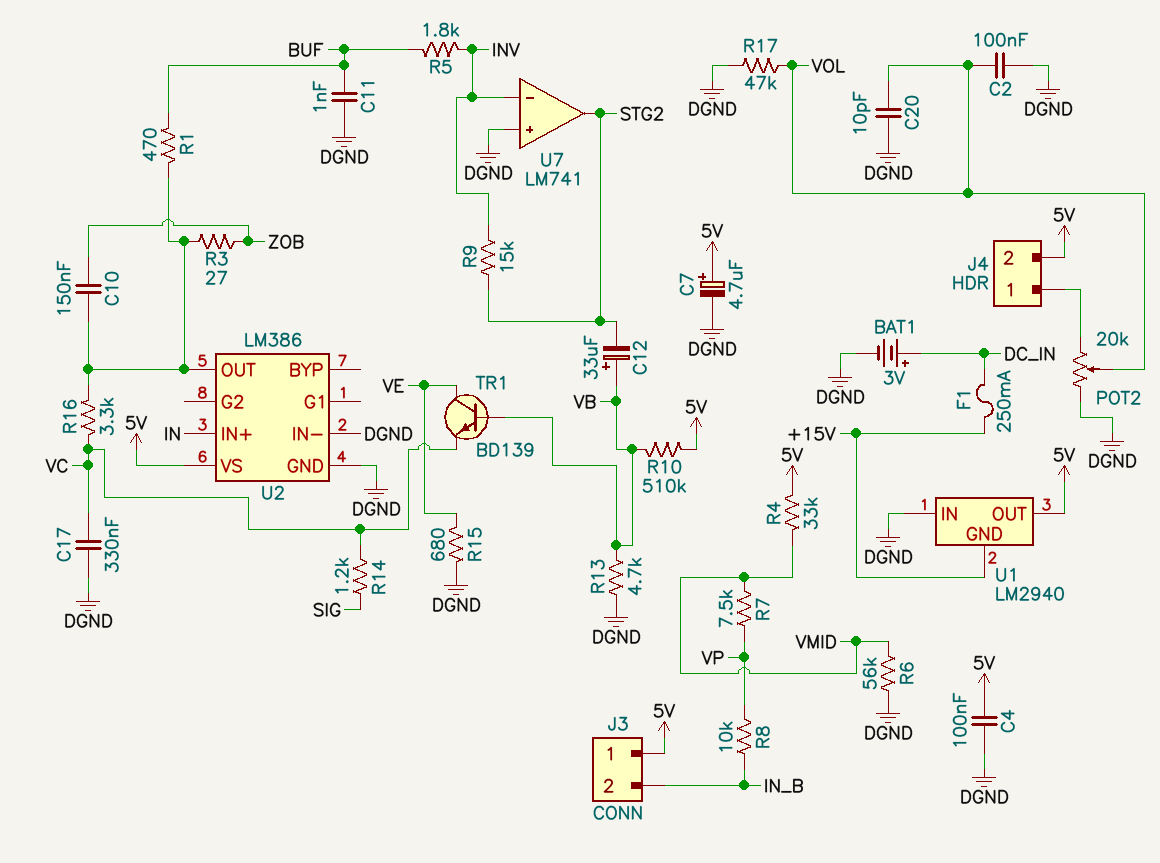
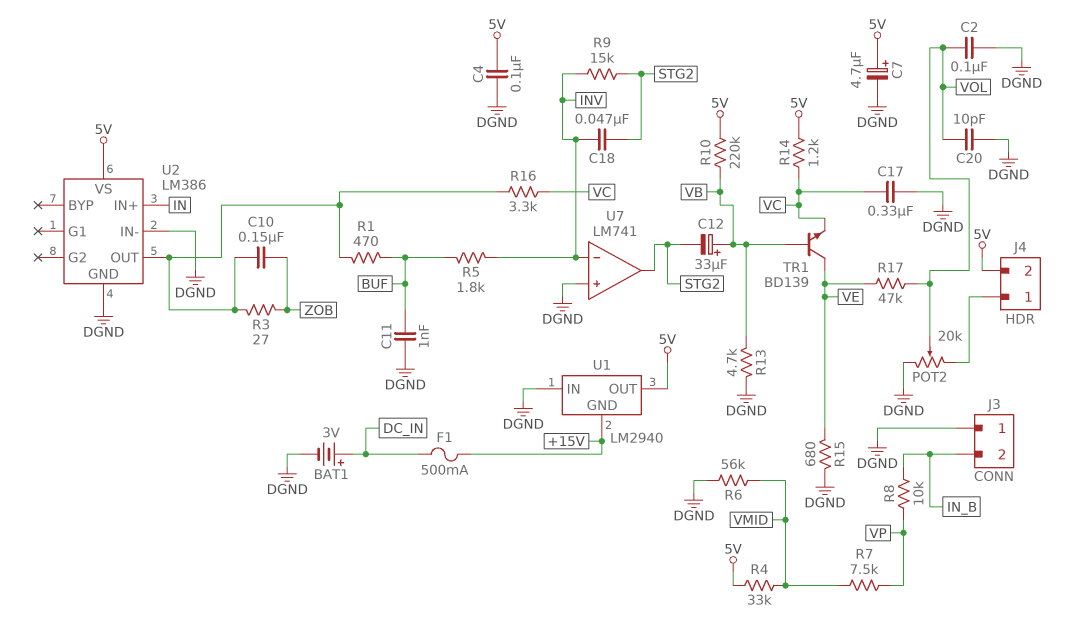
C18: none -> 47nF (INV, STG2)
F1: 250mA (+15V, DC_IN) -> 500mA (+15V, DC_IN)
J3 pin 1: 5V -> DGND
R10: 510k (5V, VB) -> 220k (5V, VB)
R14: 1.2k (SIG, VC) -> 1.2k (5V, VC)
R17: 47k (DGND, VOL) -> 47k (VE, VOL)

